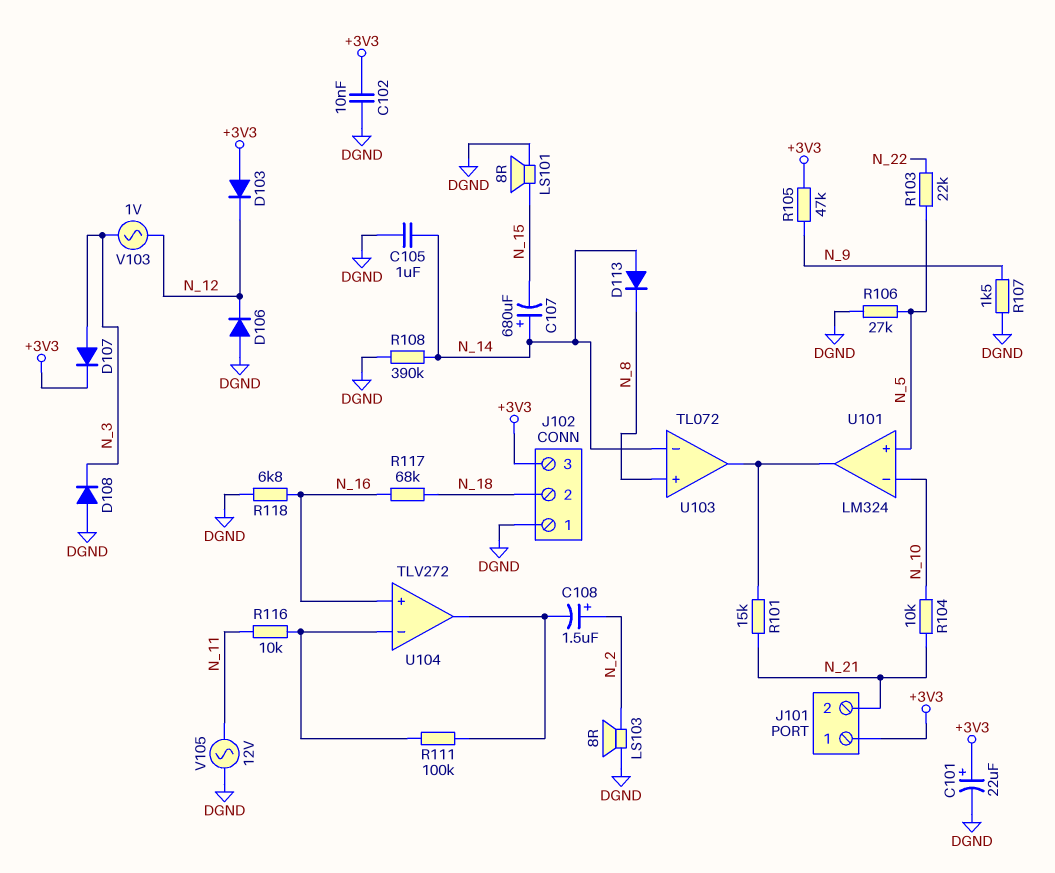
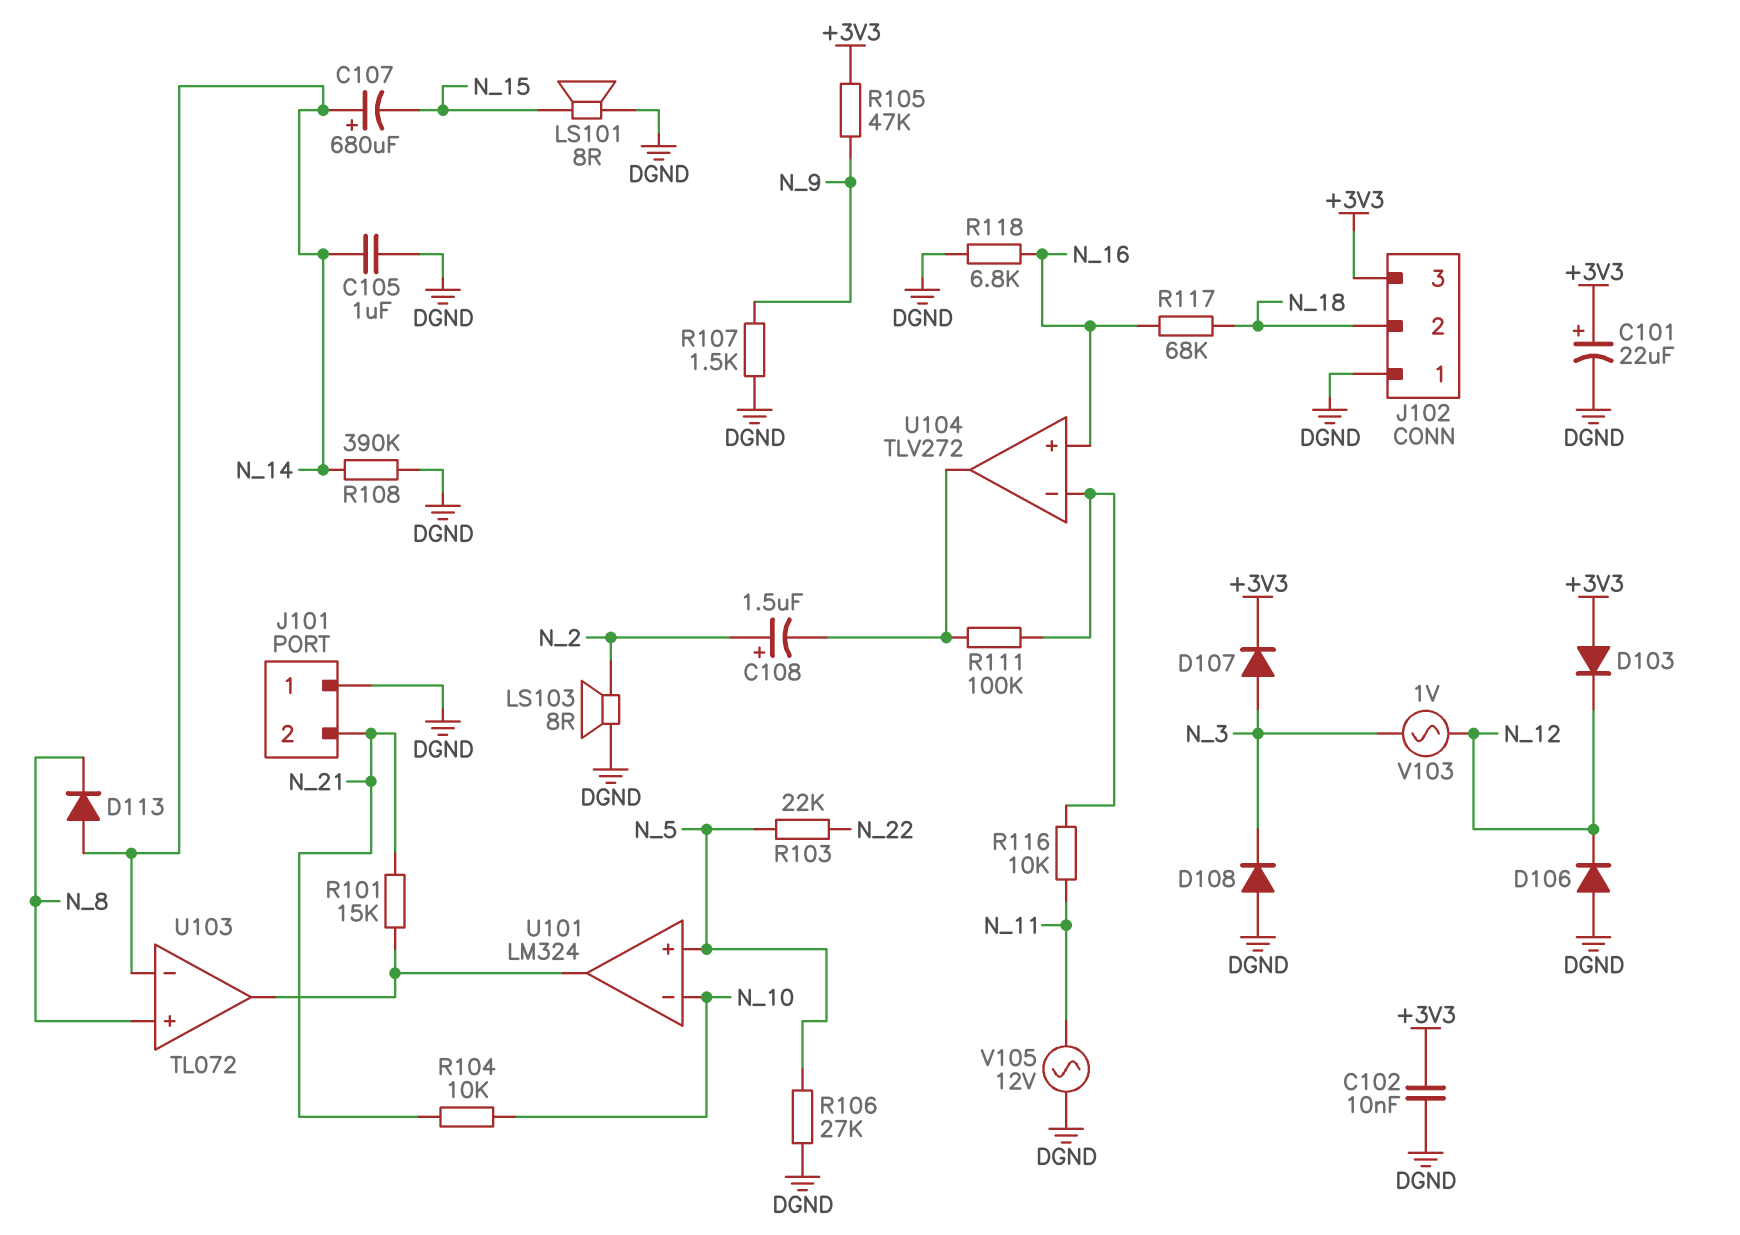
J101 pin 1: +3V3 -> DGND

